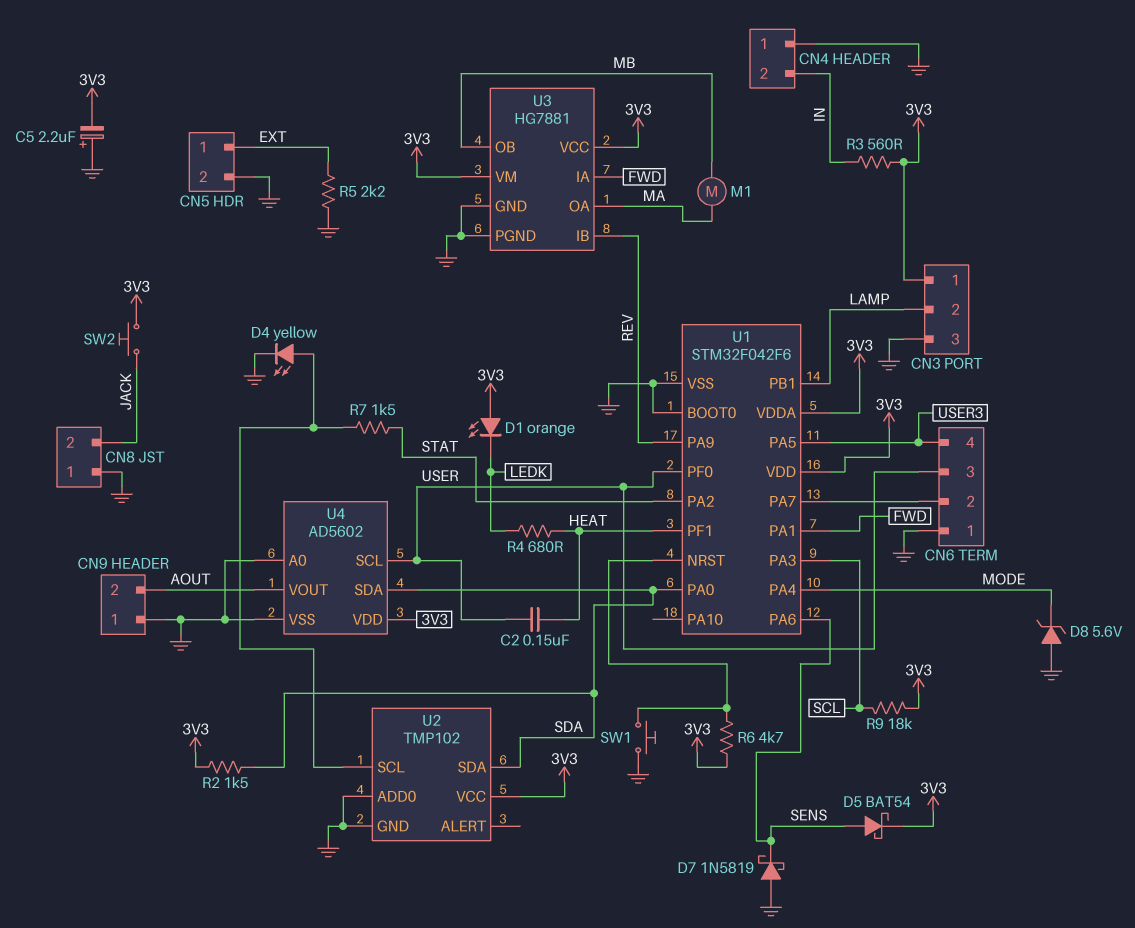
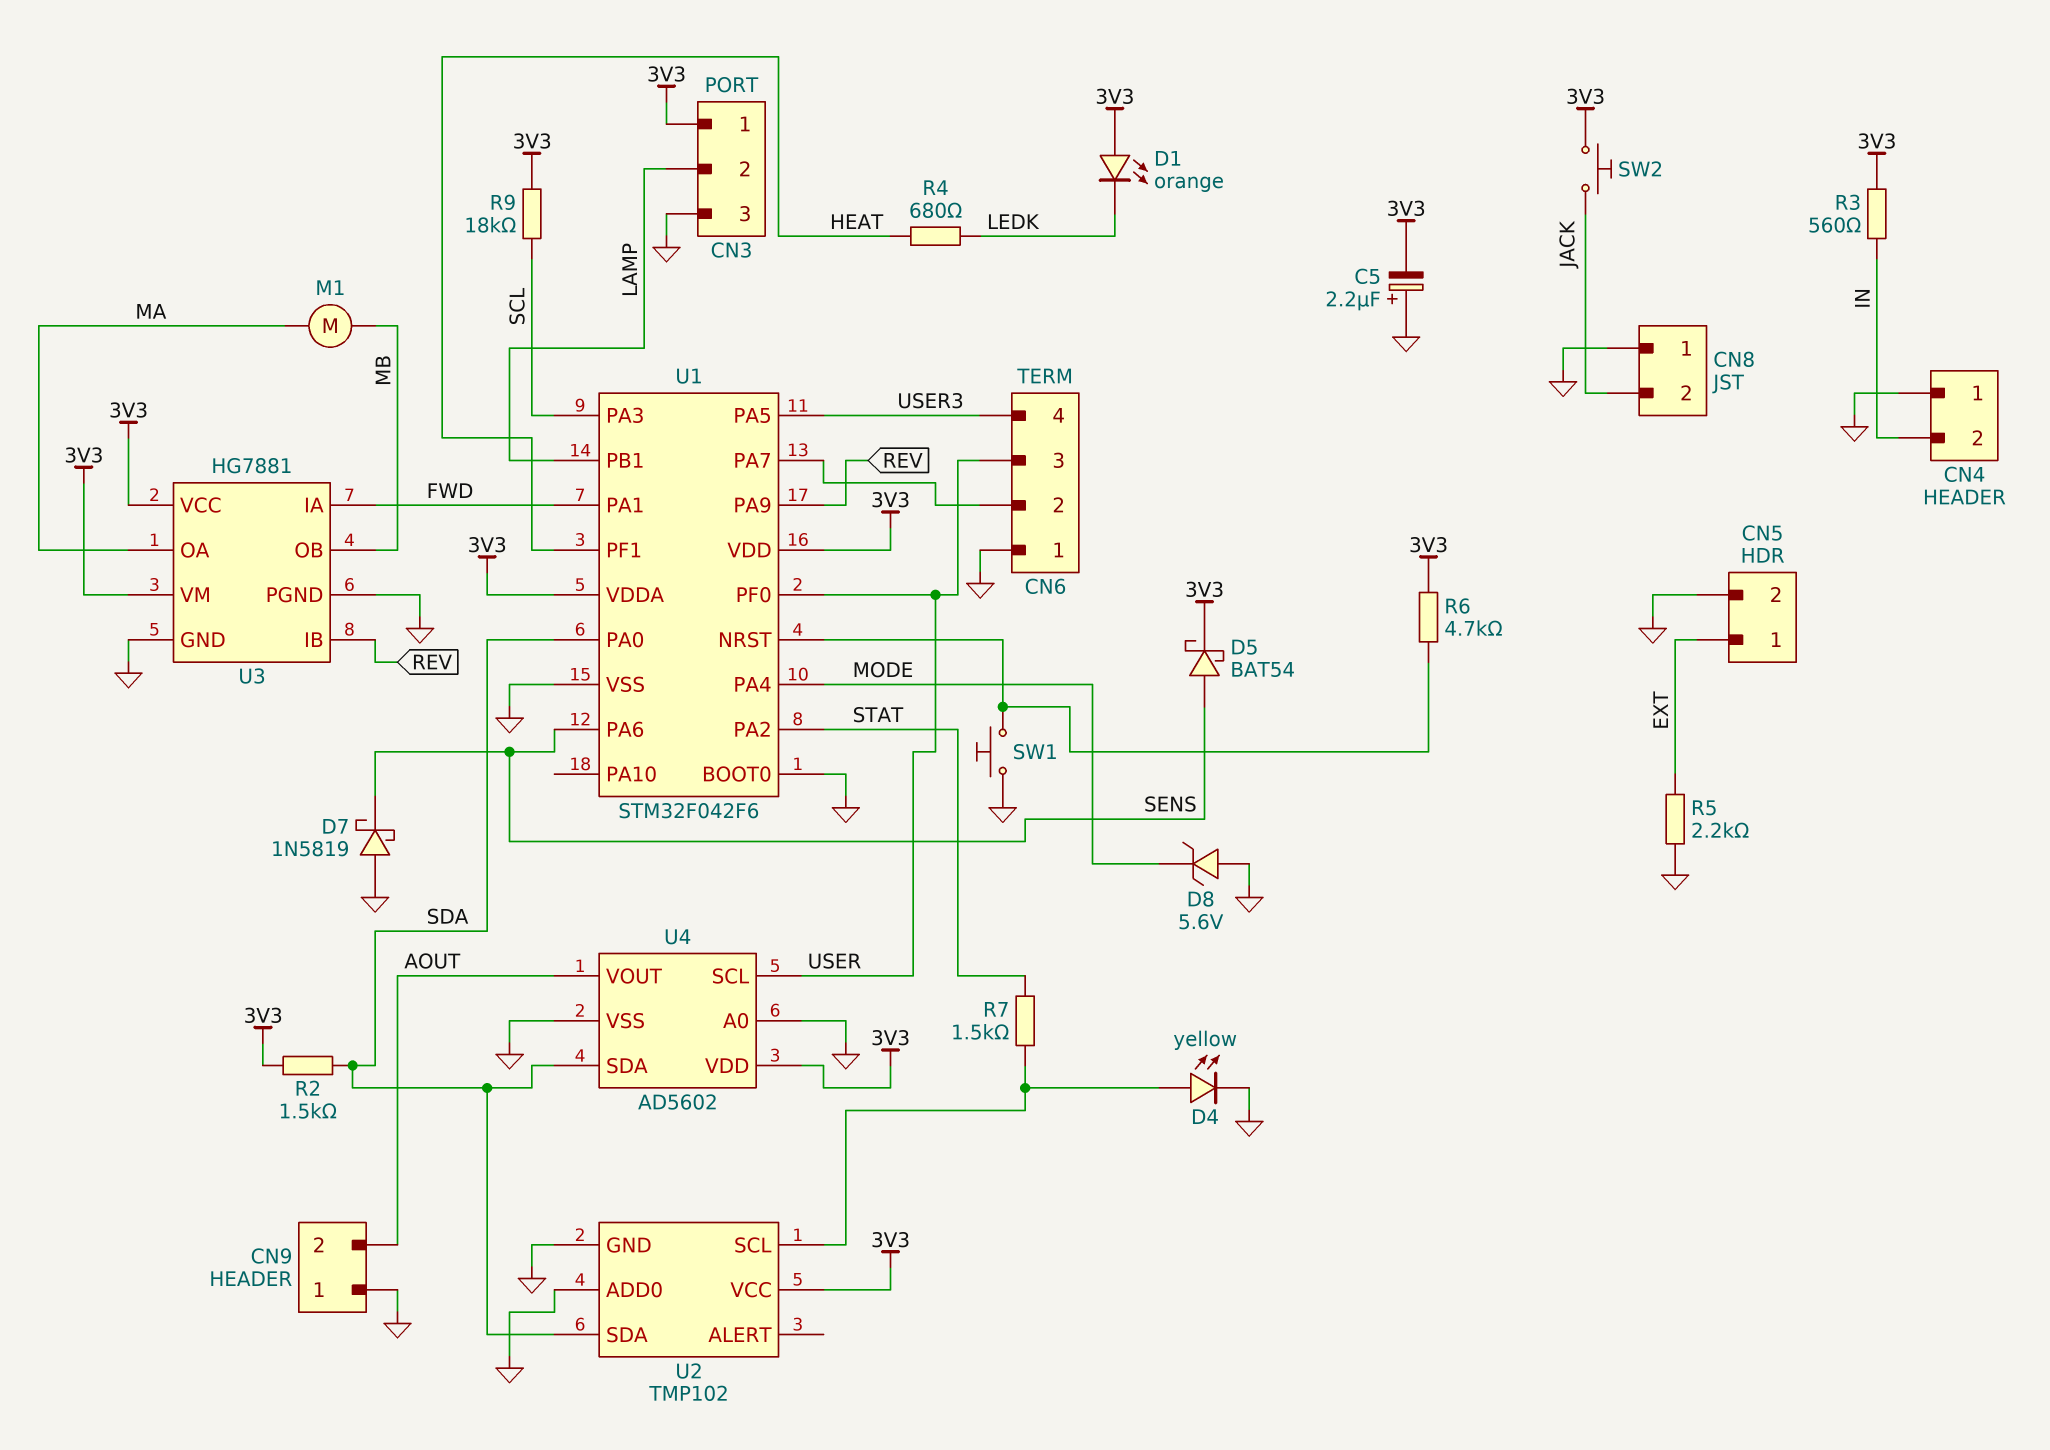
C2: 150nF (HEAT, USER) -> none

